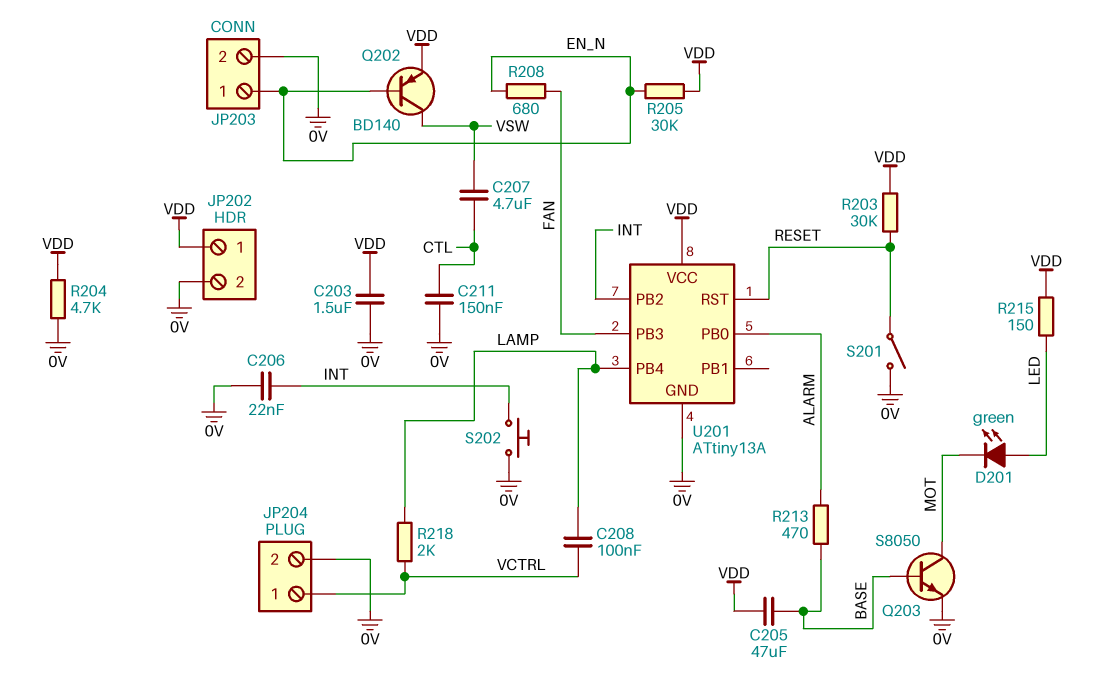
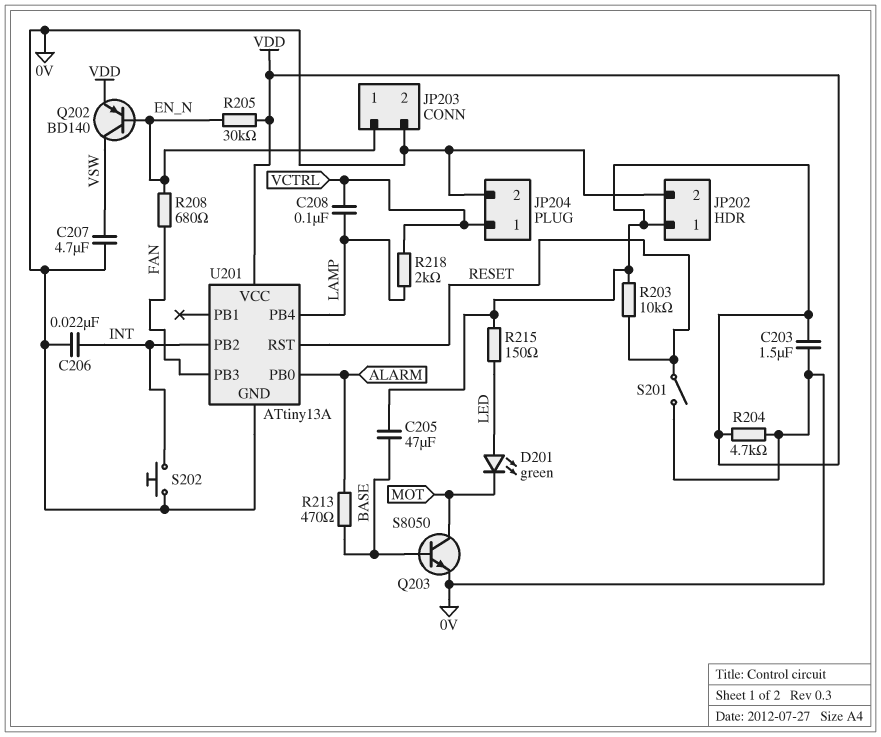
C207: 4.7uF (CTL, VSW) -> 4.7uF (0V, VSW)
C211: 150nF (0V, CTL) -> none
R203: 30k (RESET, VDD) -> 10k (RESET, VDD)

